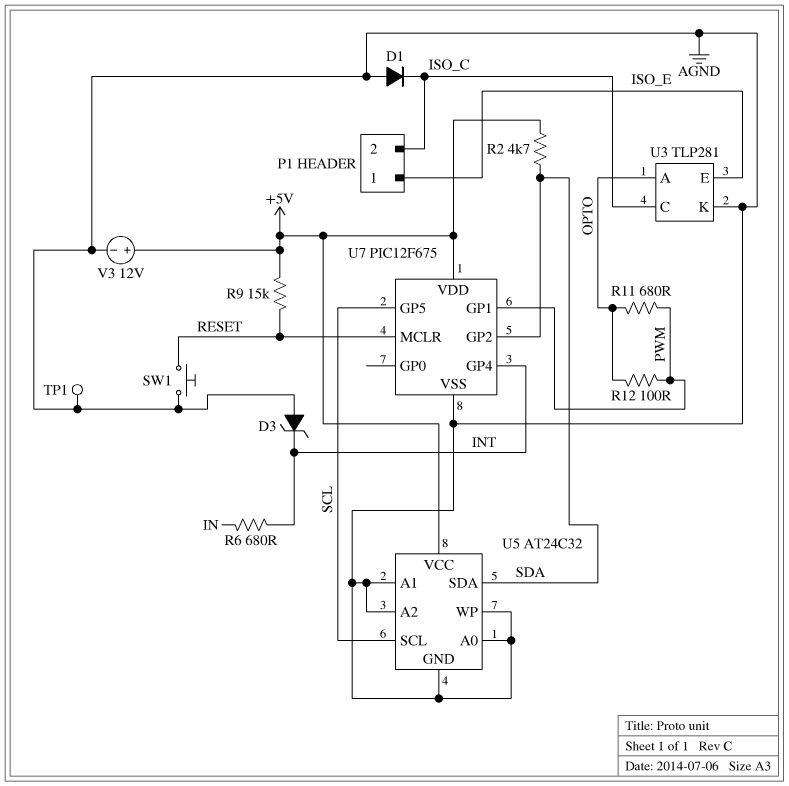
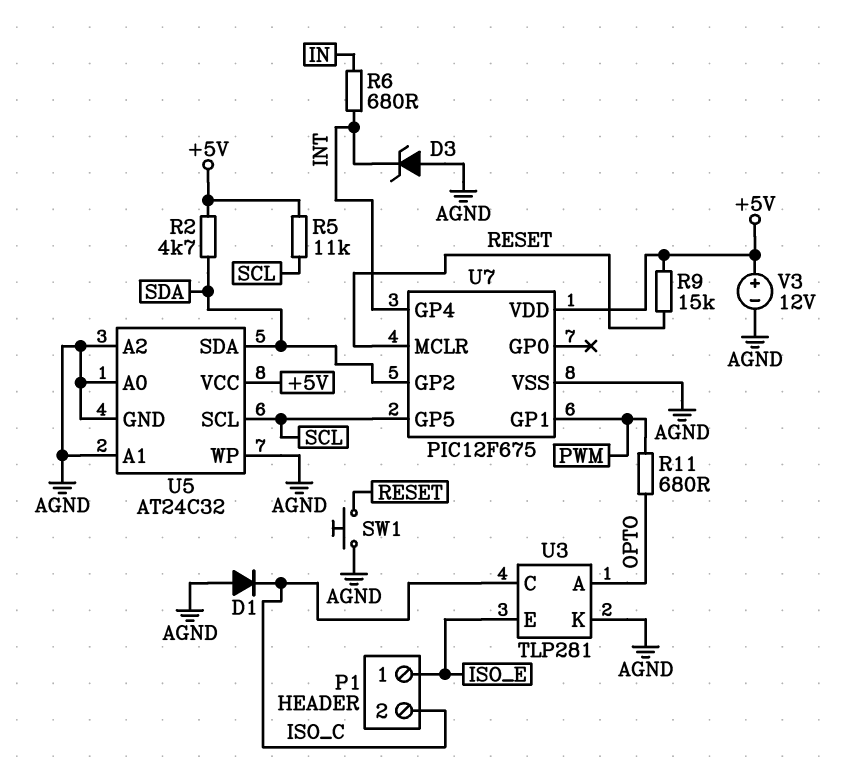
R5: none -> 11k (+5V, SCL)
R12: 100 (OPTO, PWM) -> none
TP1: test point (AGND) -> none

